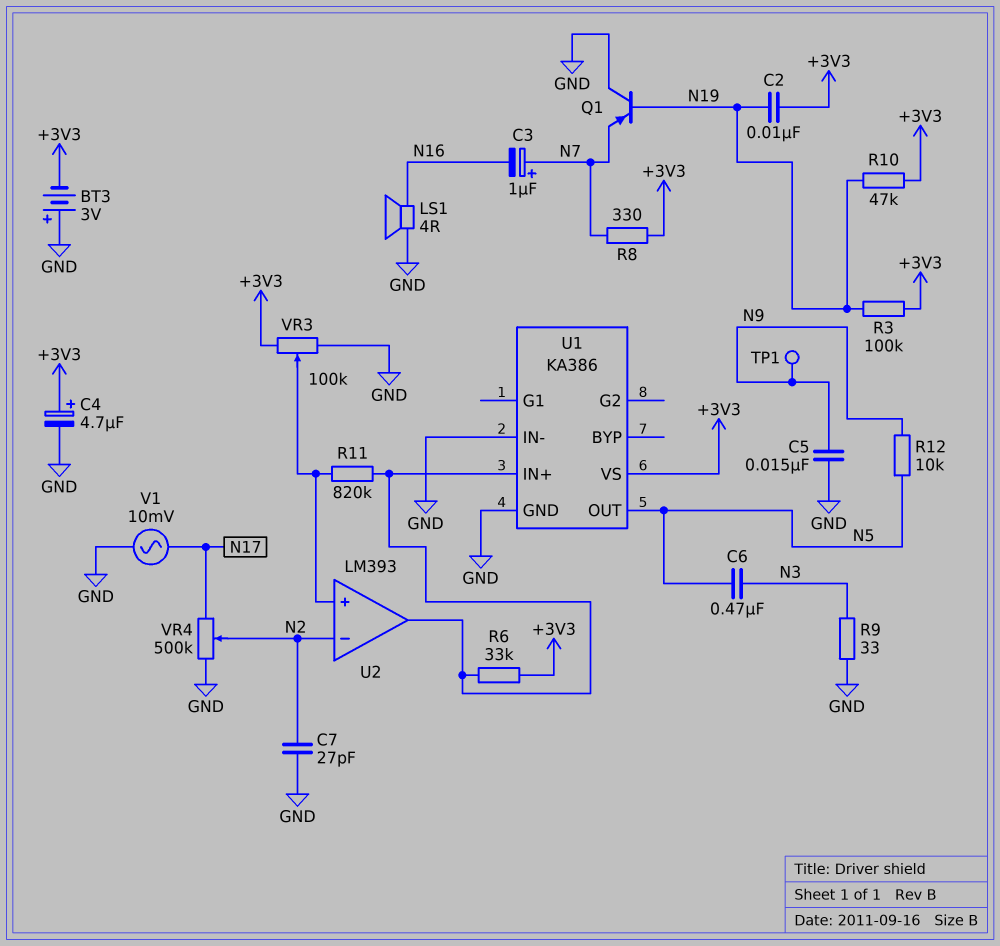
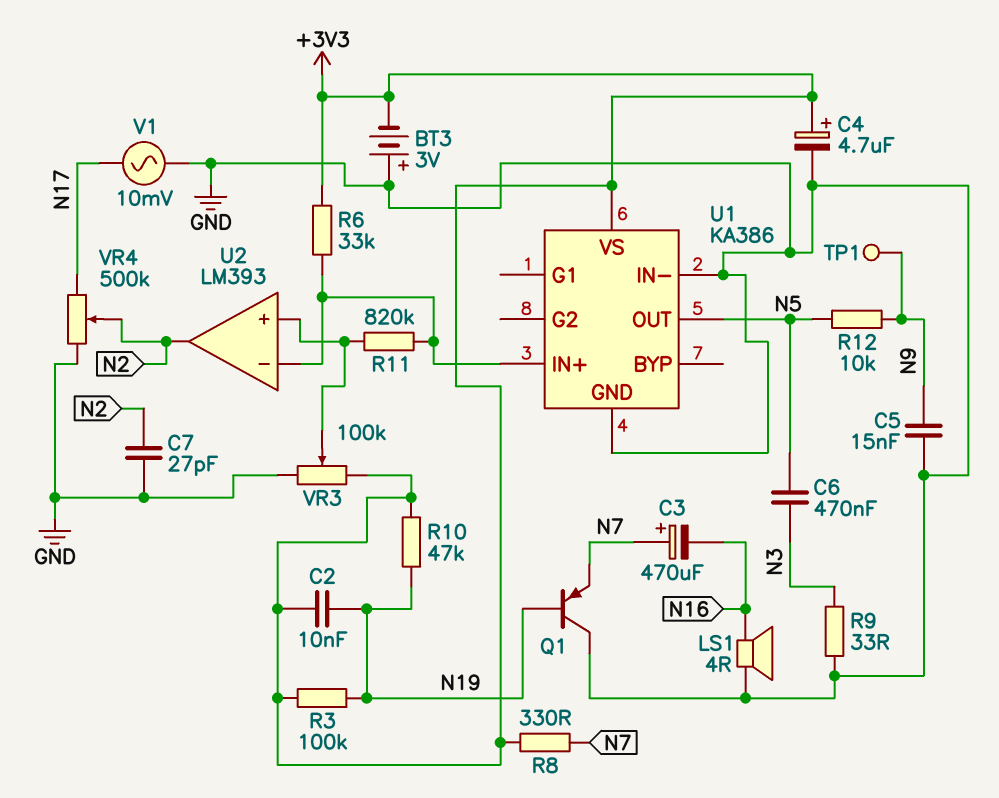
C3: 1uF (plus N7, minus N16) -> 470uF (plus N7, minus N16)
U2 pin in-: N2 -> U1/IN+
U2 pin out: U1/IN+ -> N2

